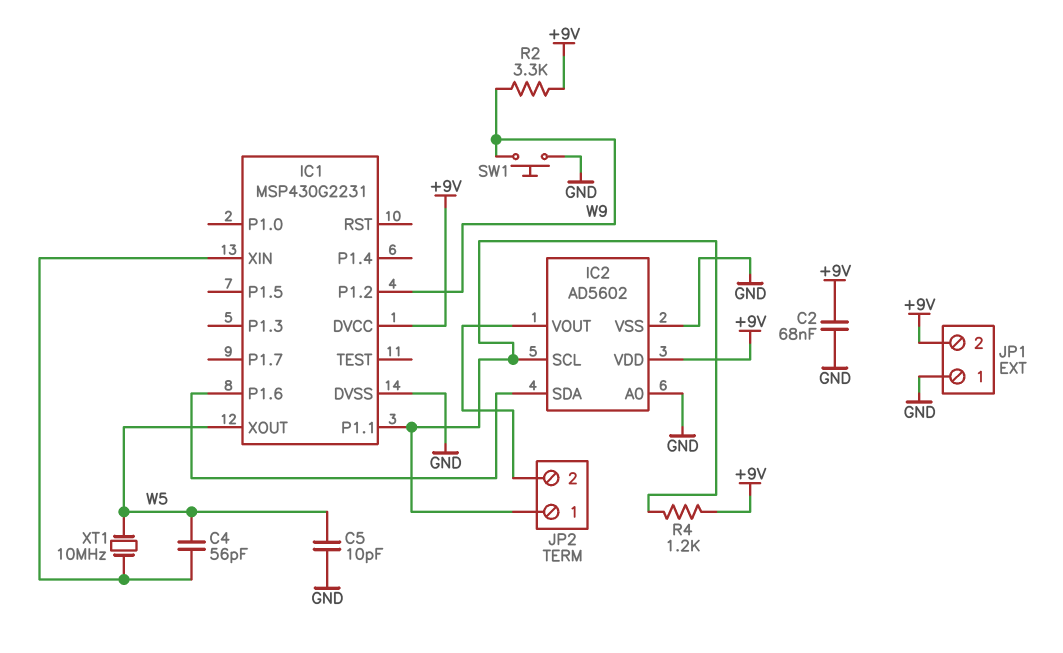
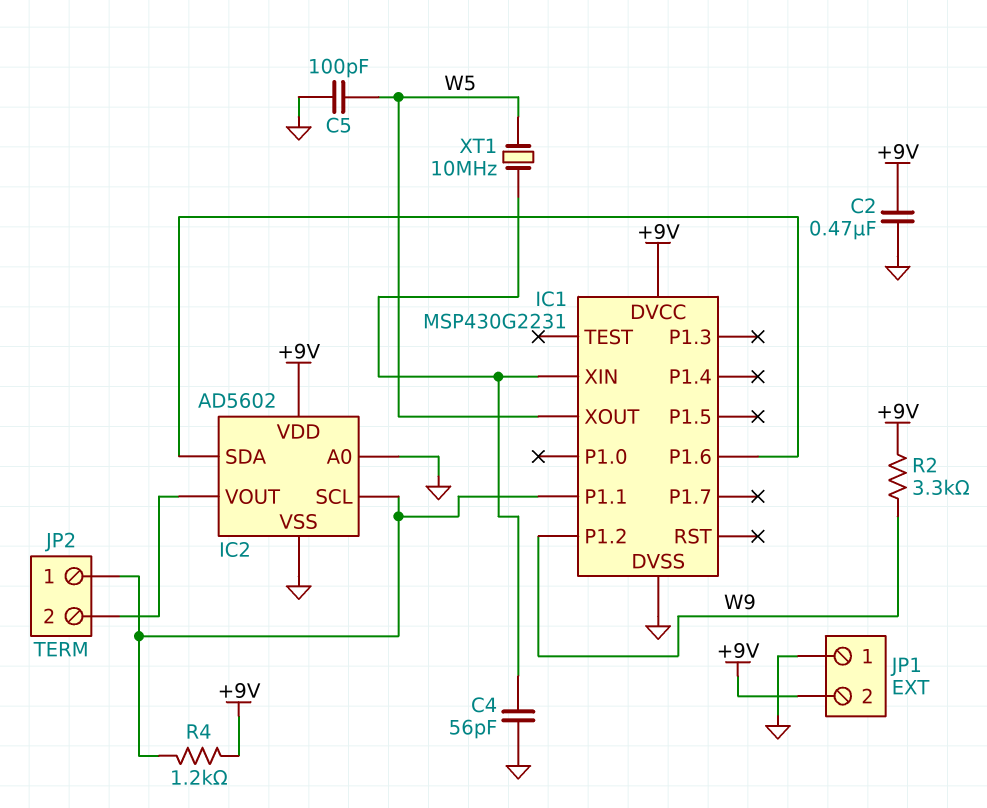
C2: 68nF (+9V, GND) -> 470nF (+9V, GND)
C4: 56pF (IC1/XIN, W5) -> 56pF (GND, IC1/XIN)
C5: 10pF (GND, W5) -> 100pF (GND, W5)
SW1: button (GND, W9) -> none

